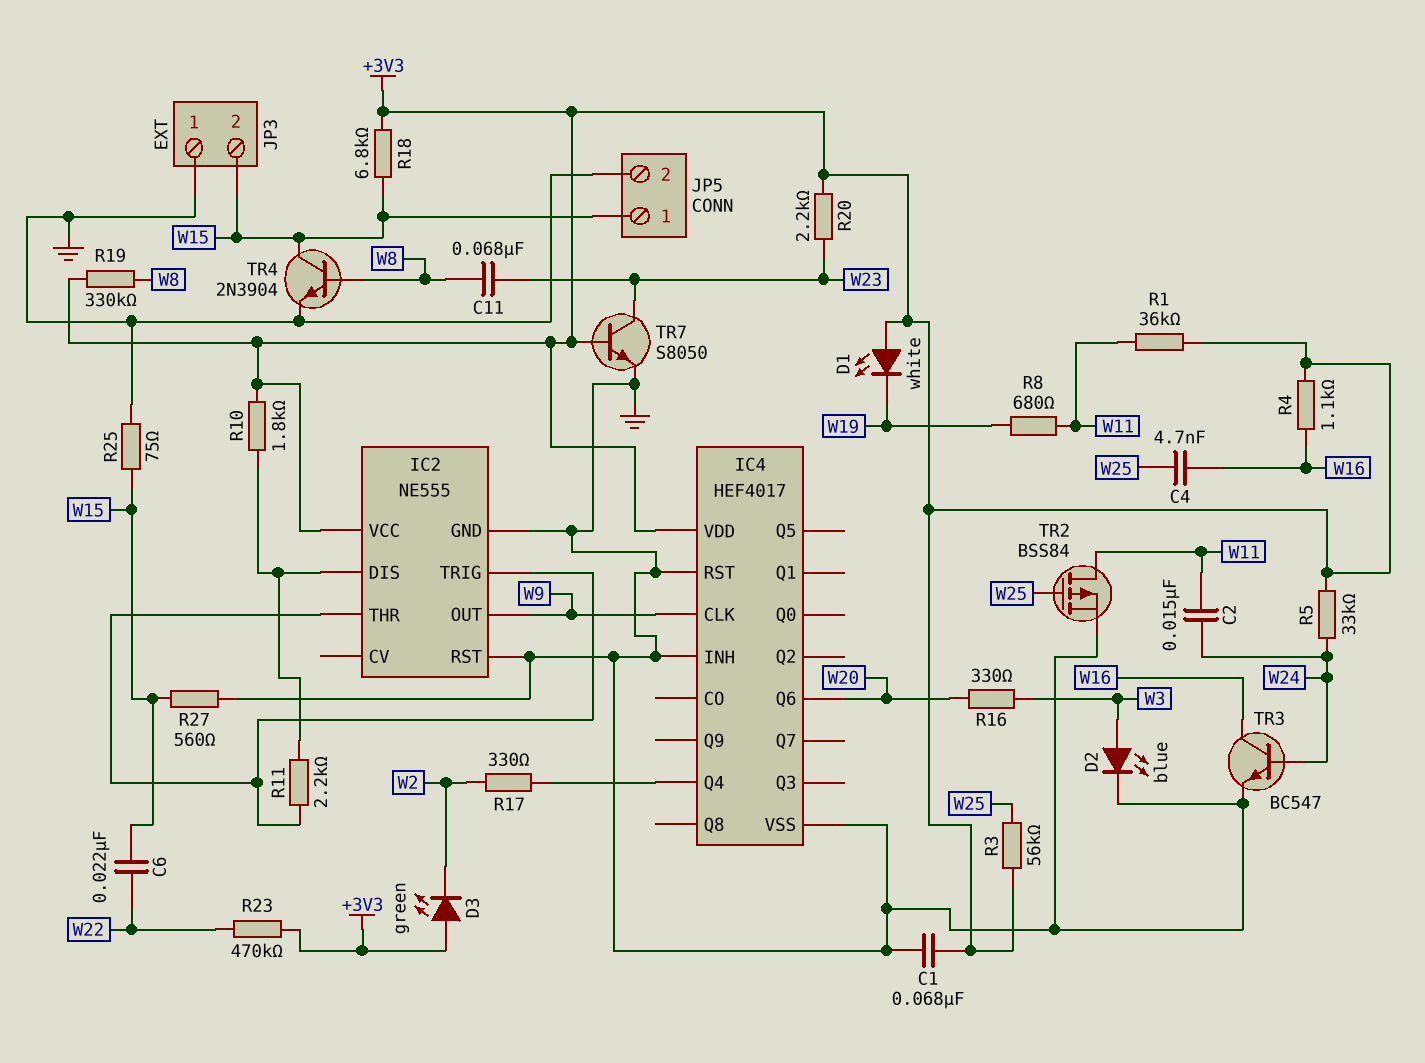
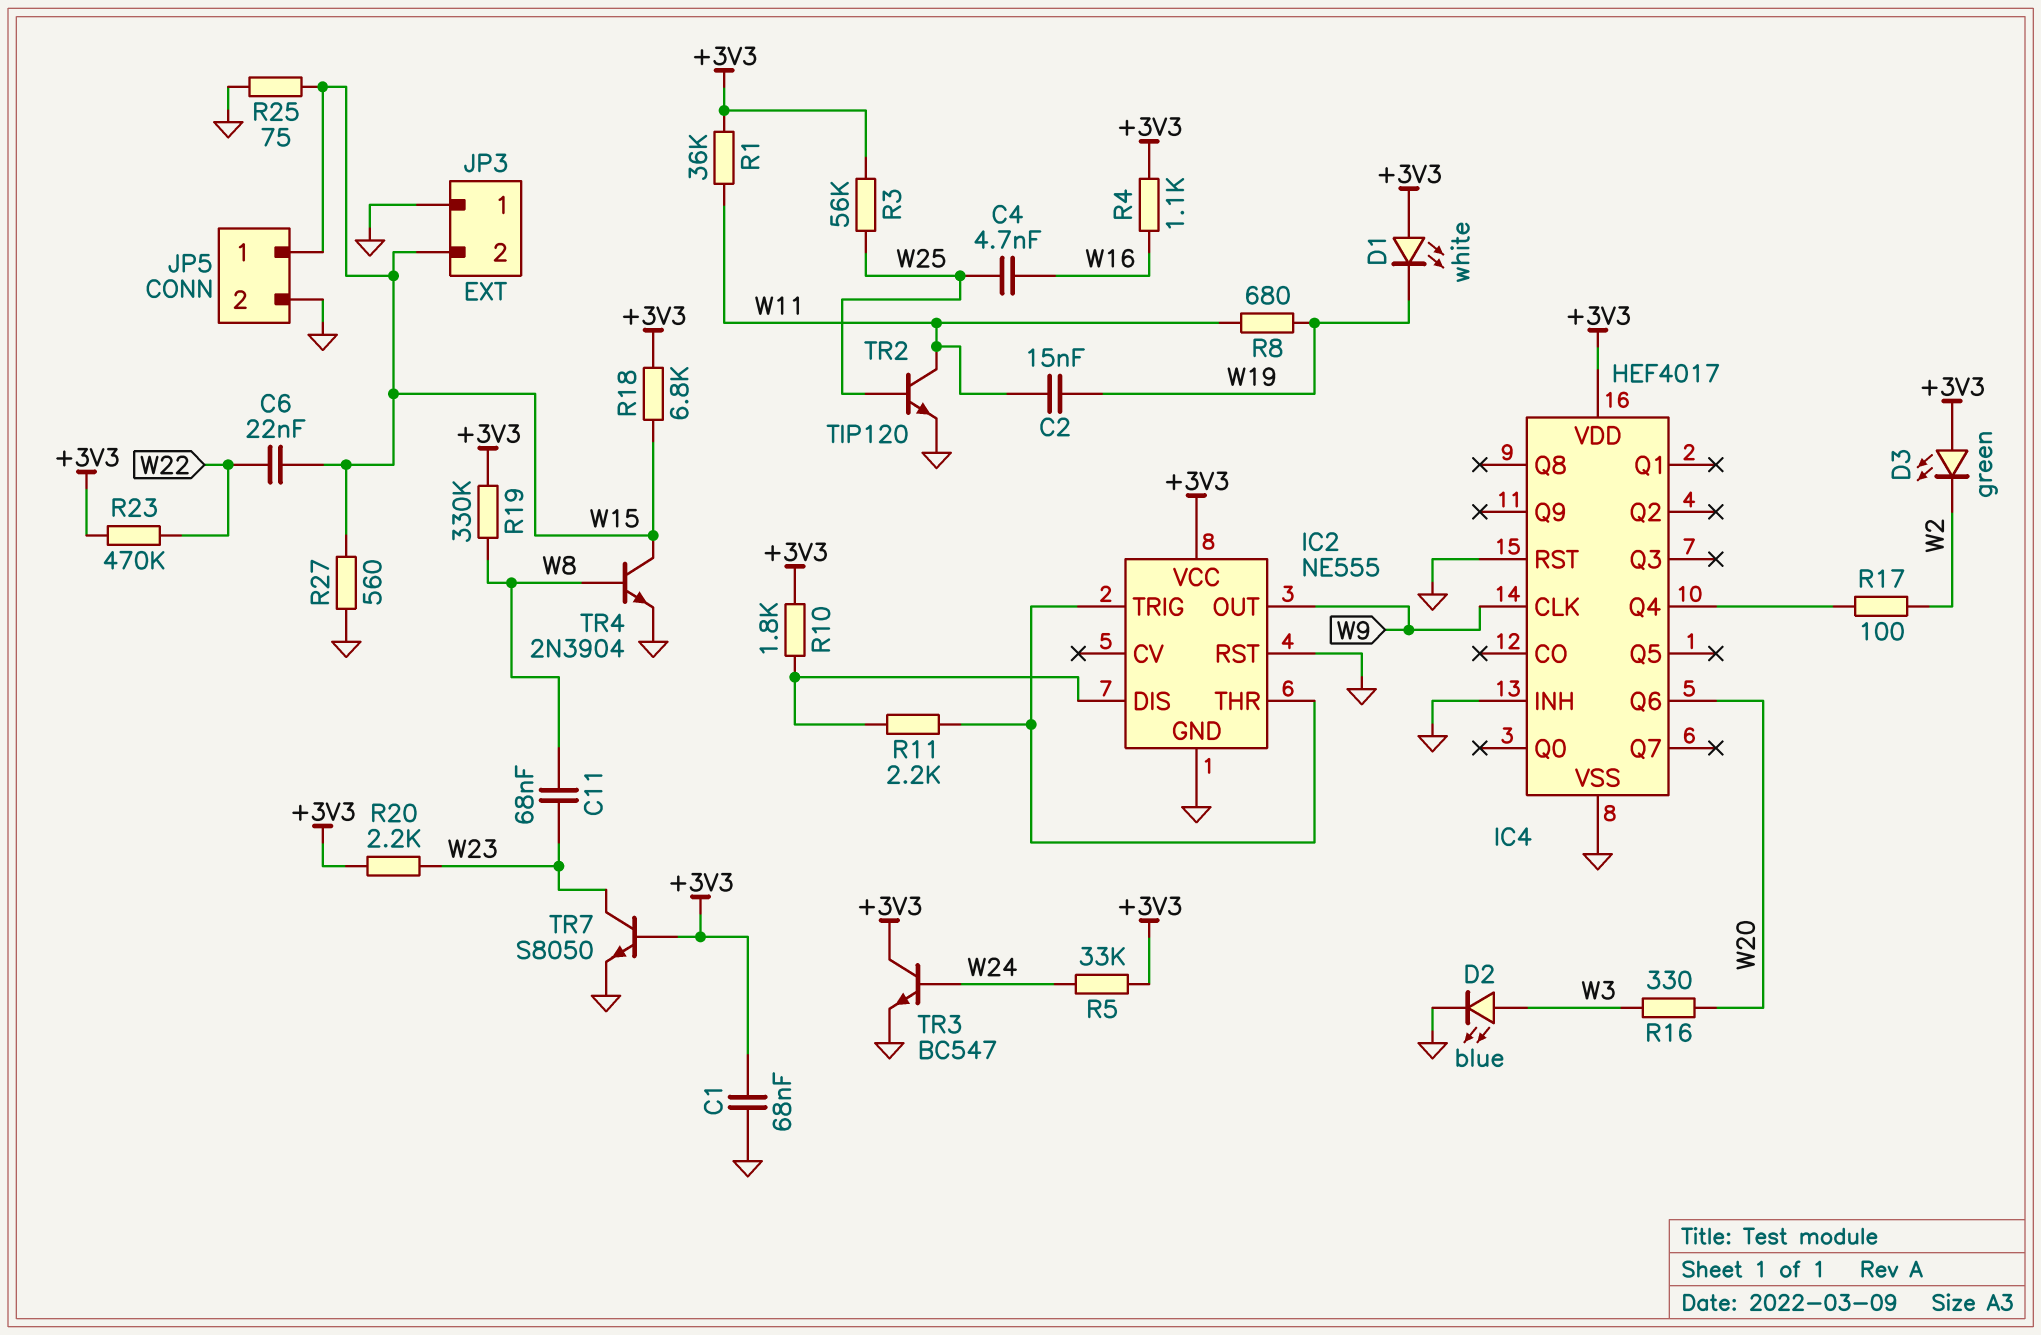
C2: 15nF (W11, W24) -> 15nF (W11, W19)
R17: 330 (IC4/Q4, W2) -> 100 (IC4/Q4, W2)
TR2: PMOS BSS84 (G W25, D W11, S GND) -> NPN TIP120 (B W25, C W11, E GND)
TR3: NPN BC547 (B W24, C W16, E GND) -> NPN BC547 (B W24, C +3V3, E GND)

